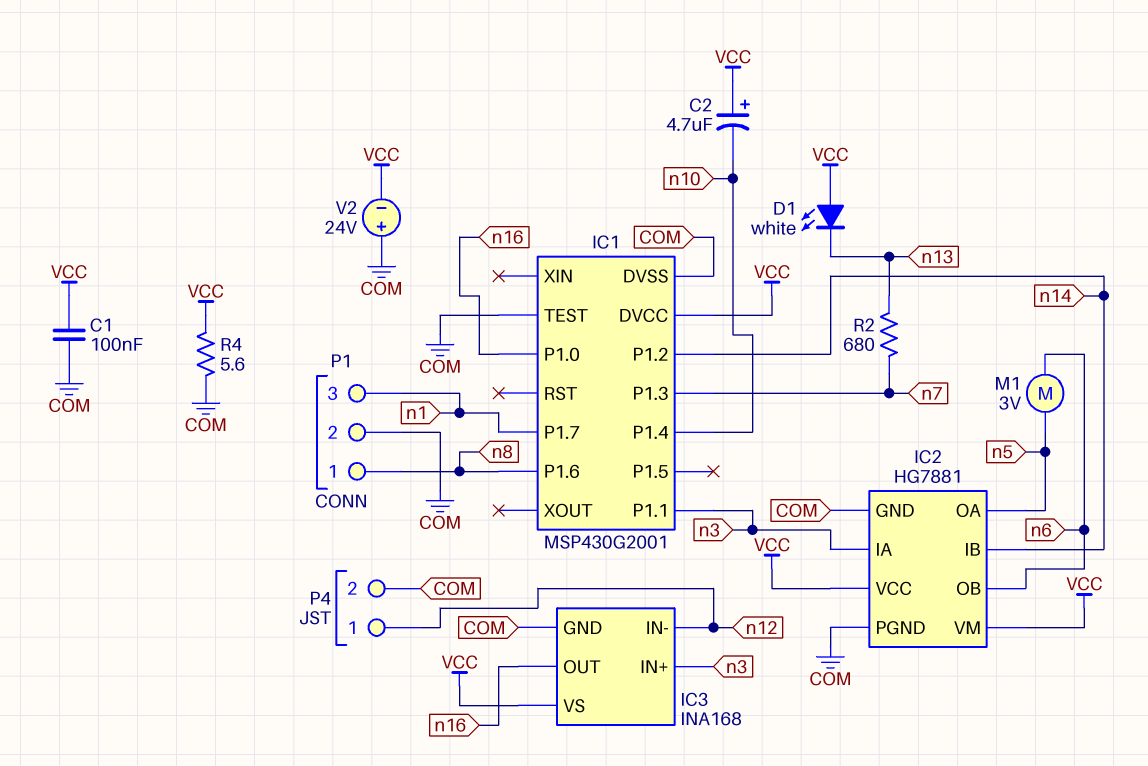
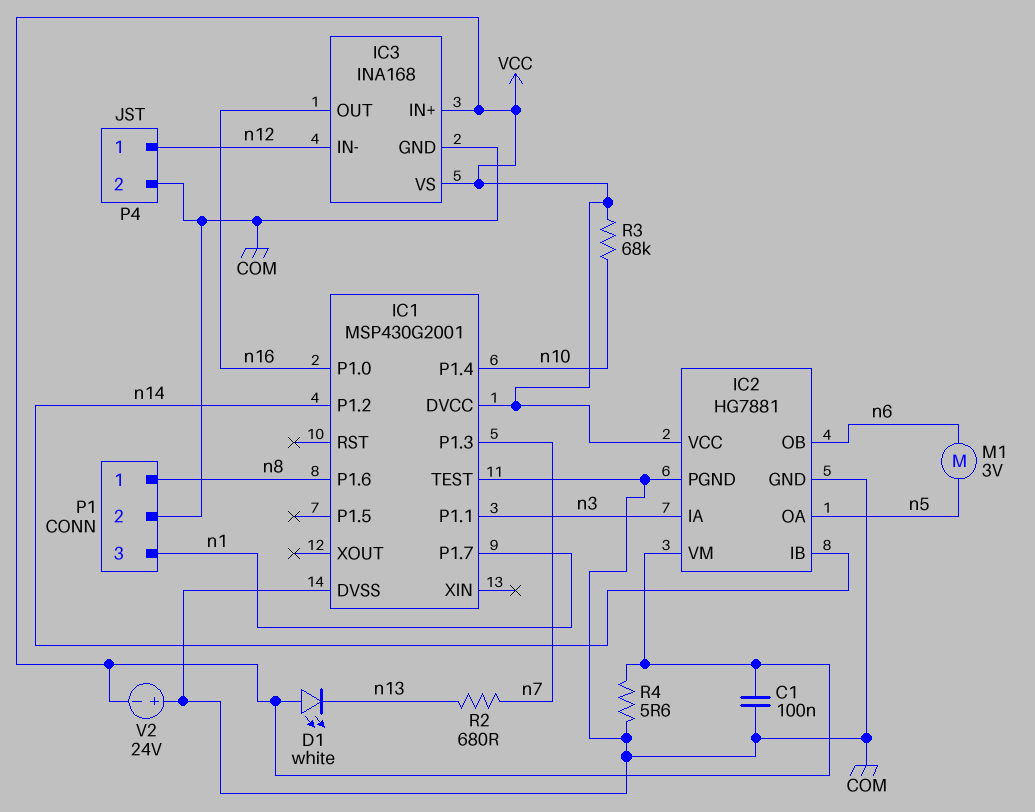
C2: 4.7uF (plus VCC, minus n10) -> none
IC3 pin IN+: n3 -> VCC
R3: none -> 68k (VCC, n10)

